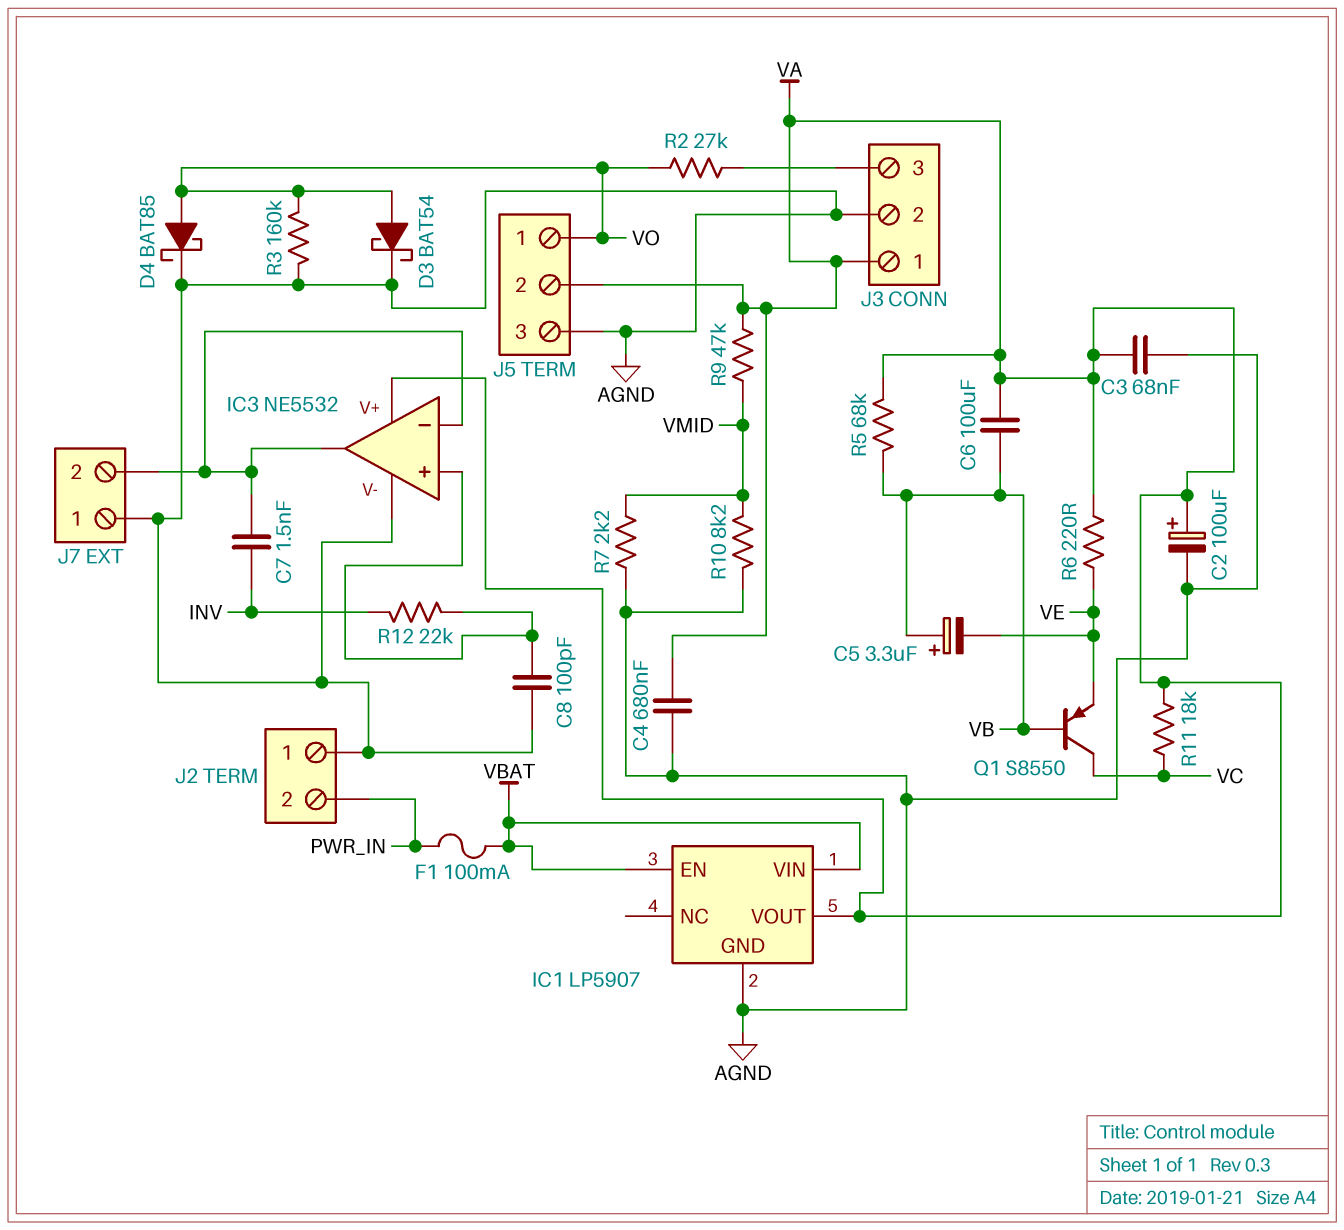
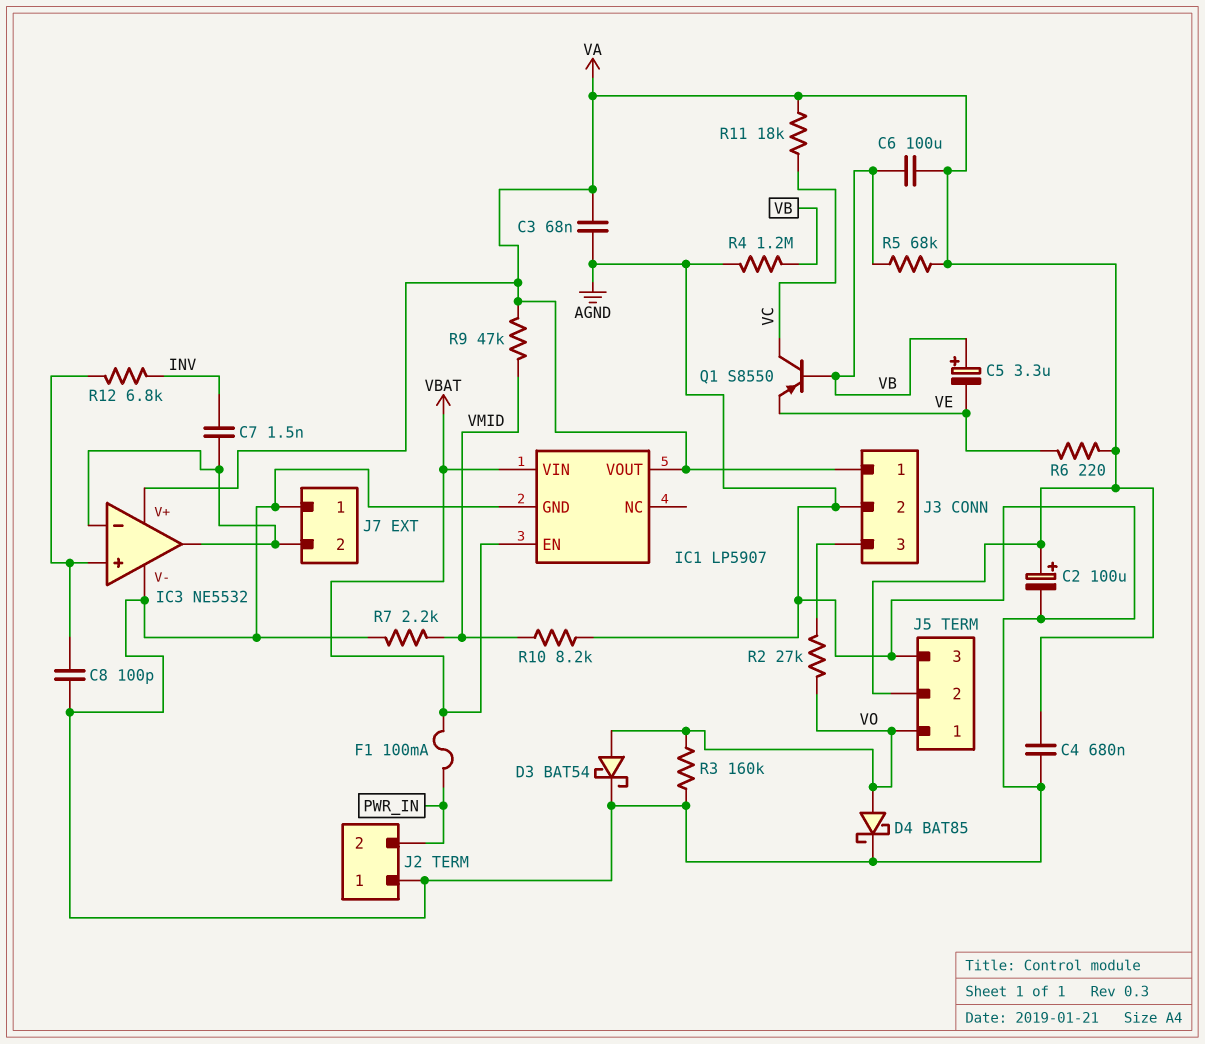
R4: none -> 1.2M (AGND, VB)
R12: 22k (IC3/in+, INV) -> 6.8k (IC3/in+, INV)

